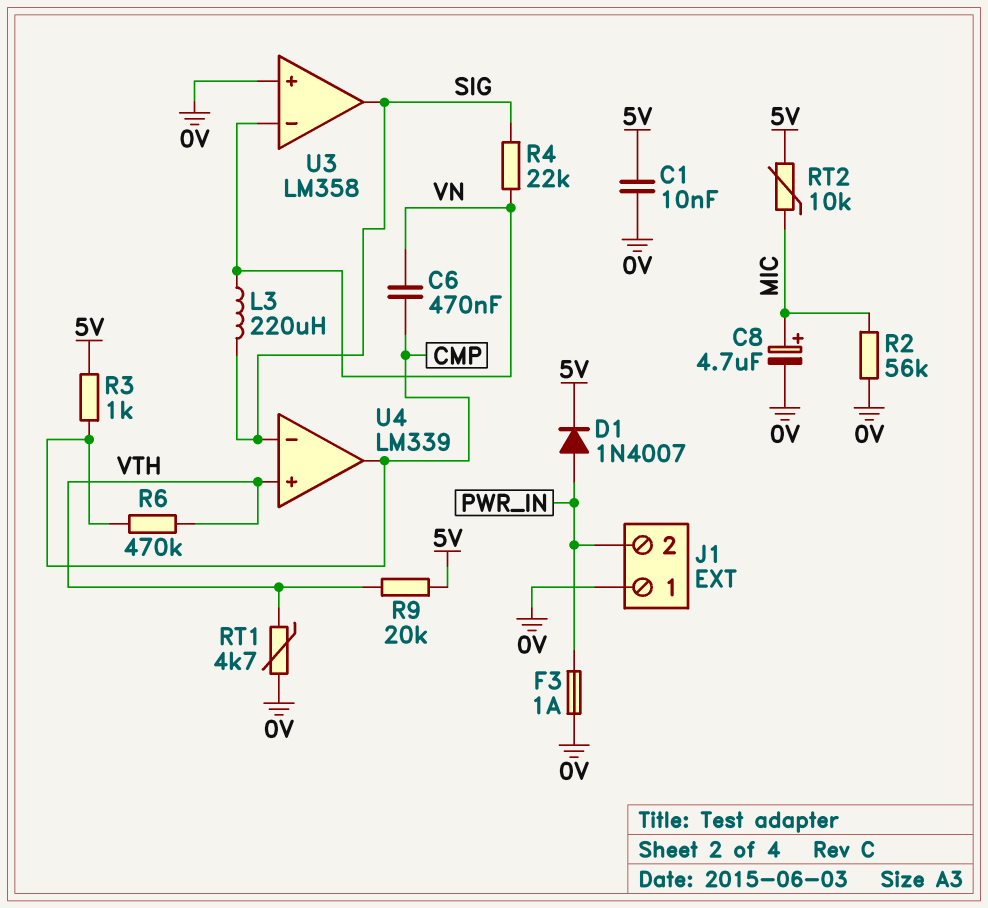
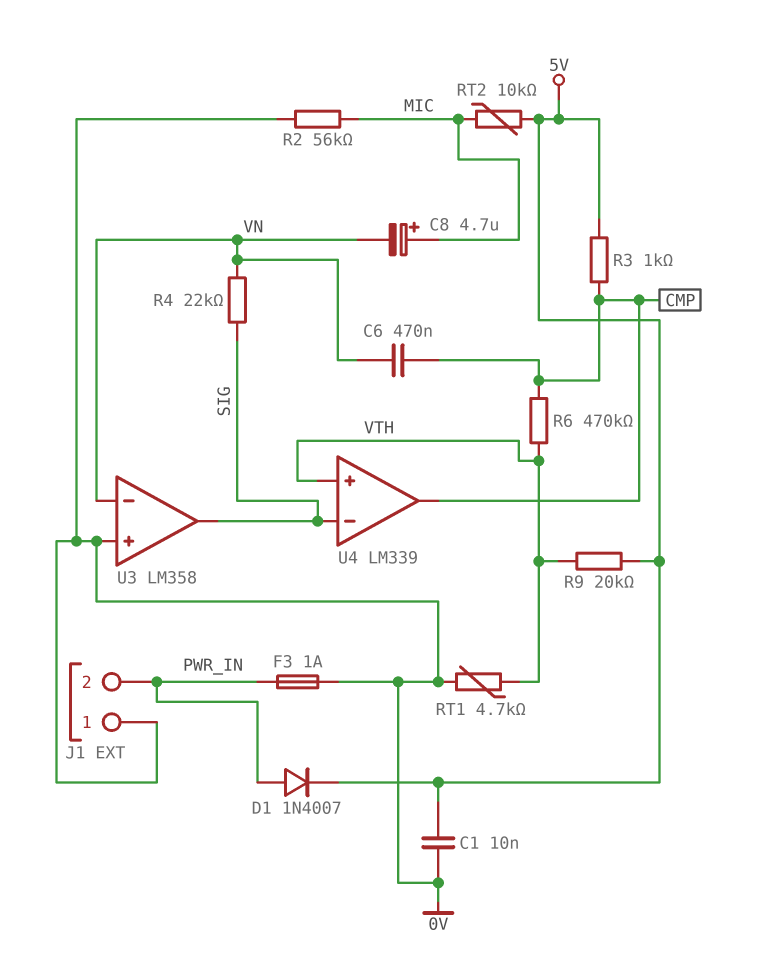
C8: 4.7uF (plus MIC, minus 0V) -> 4.7uF (plus MIC, minus VN)
L3: 220uH (SIG, VN) -> none

